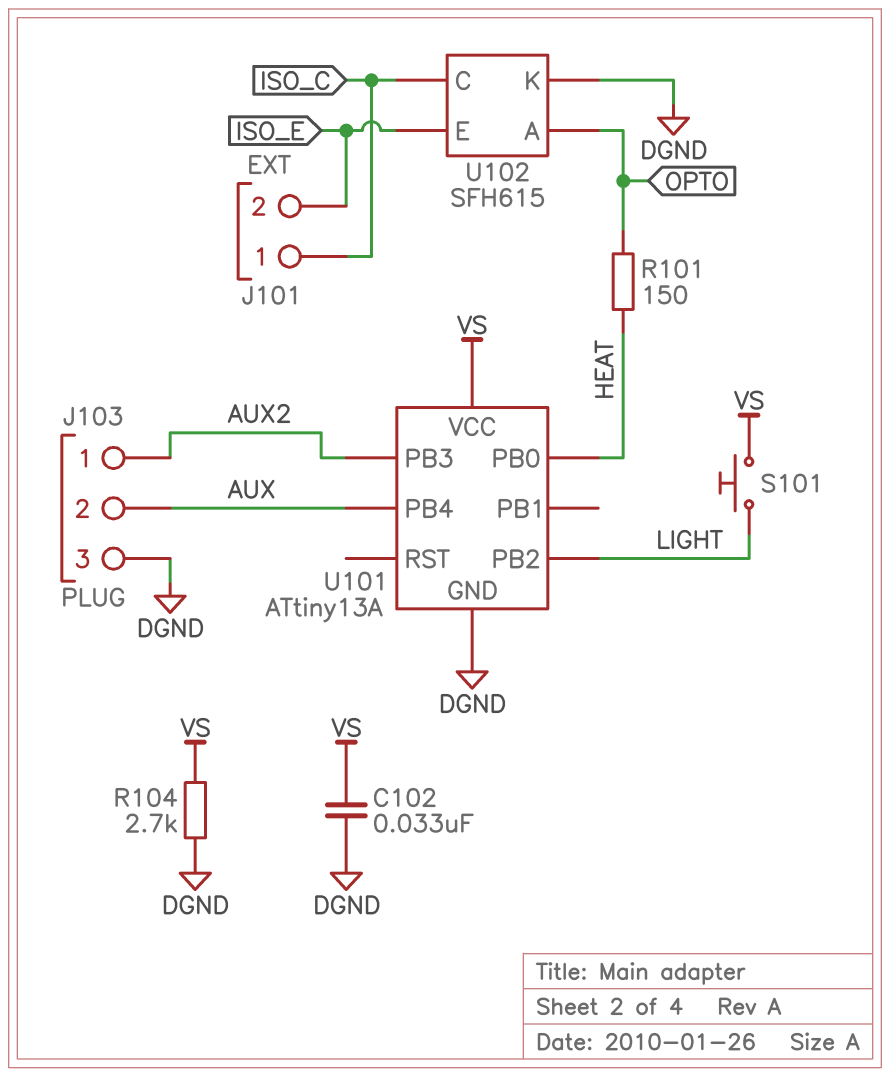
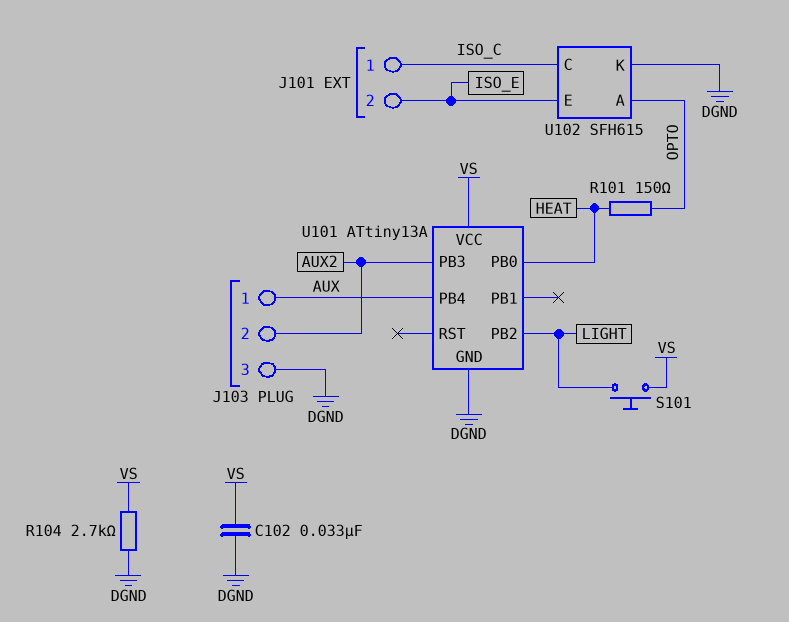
J103 pin 1: AUX2 -> AUX
J103 pin 2: AUX -> AUX2

